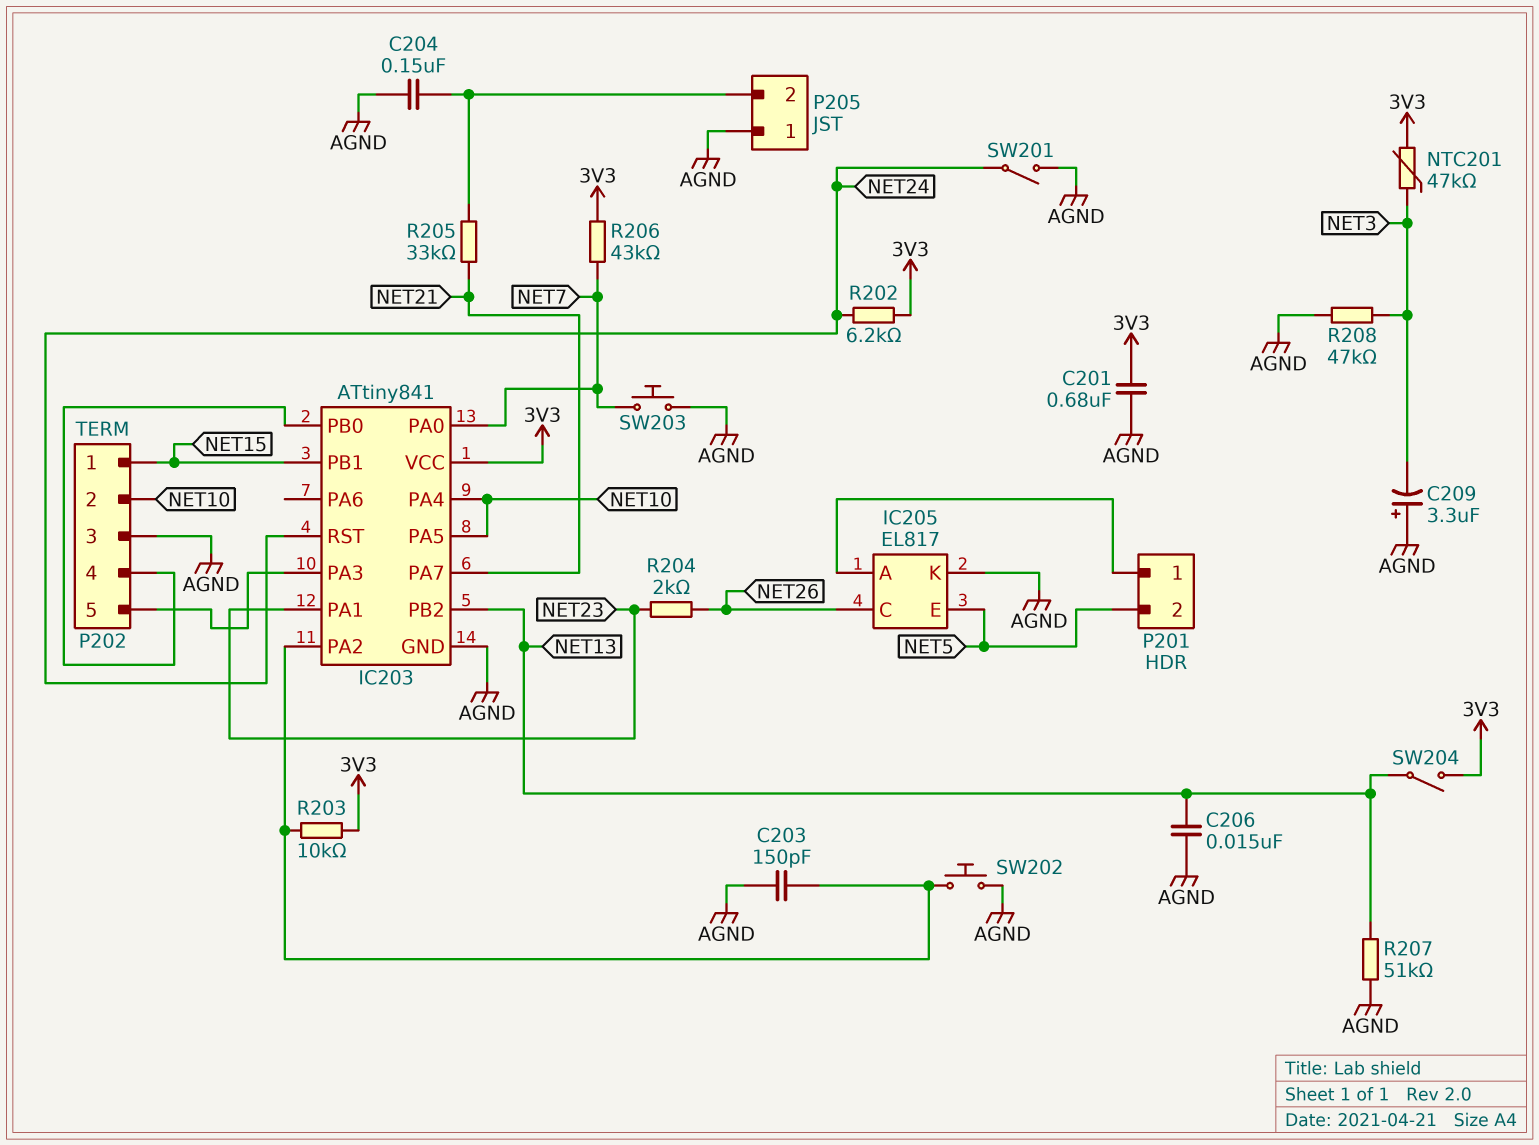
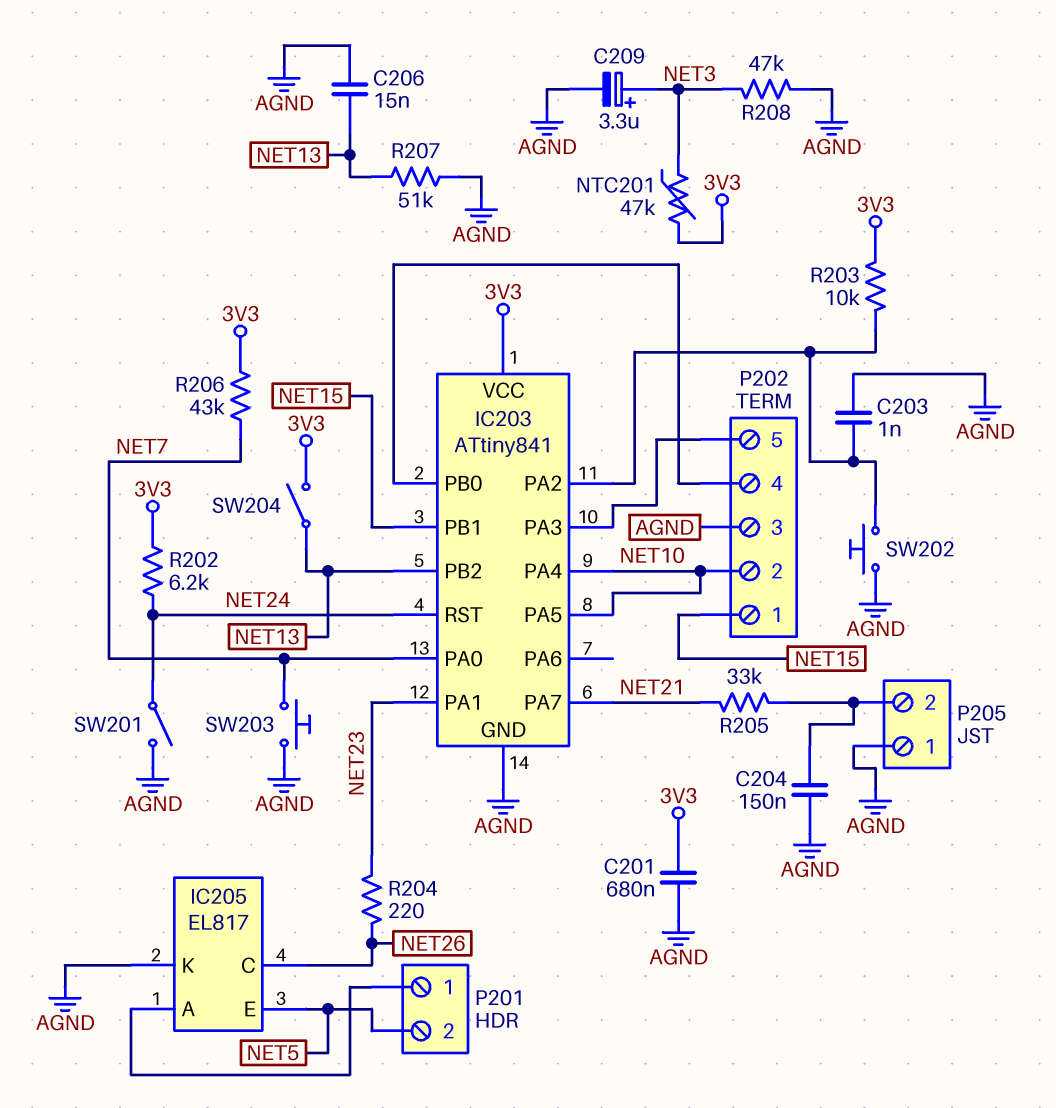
C203: 150pF (AGND, IC203/PA2) -> 1nF (AGND, IC203/PA2)
C209: 3.3uF (plus AGND, minus NET3) -> 3.3uF (plus NET3, minus AGND)
R204: 2k (NET23, NET26) -> 220 (NET23, NET26)

